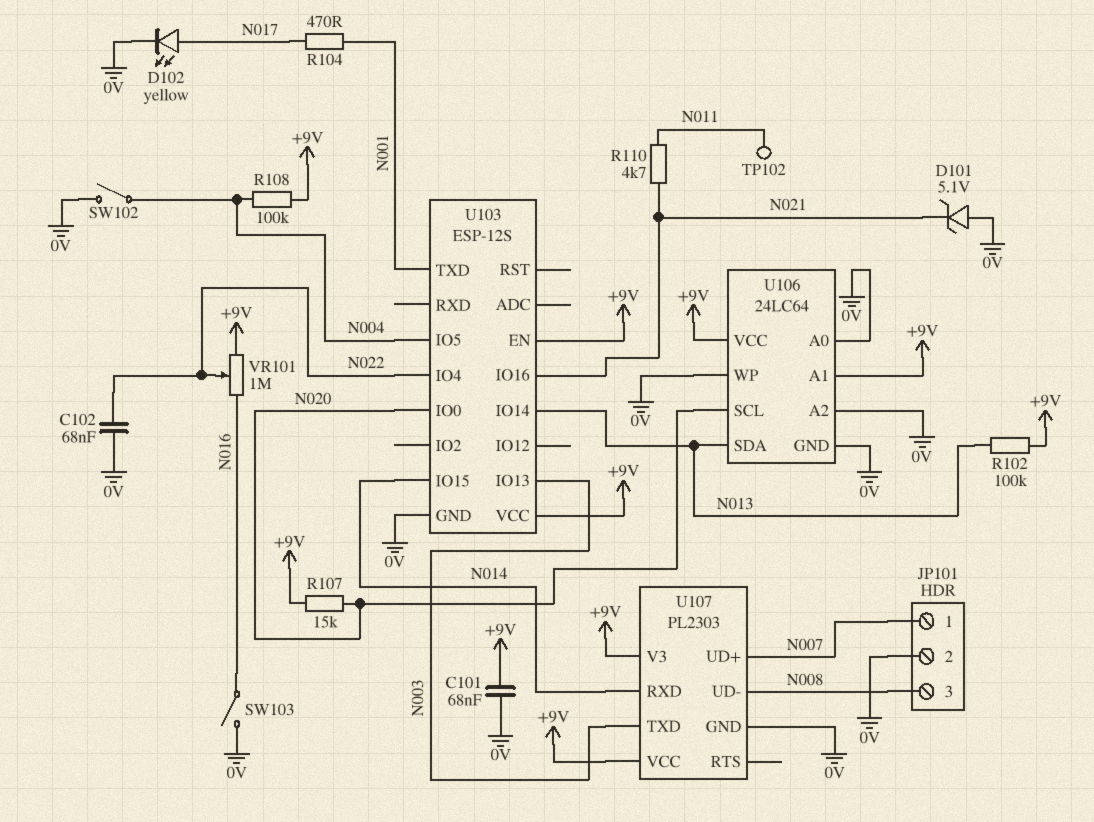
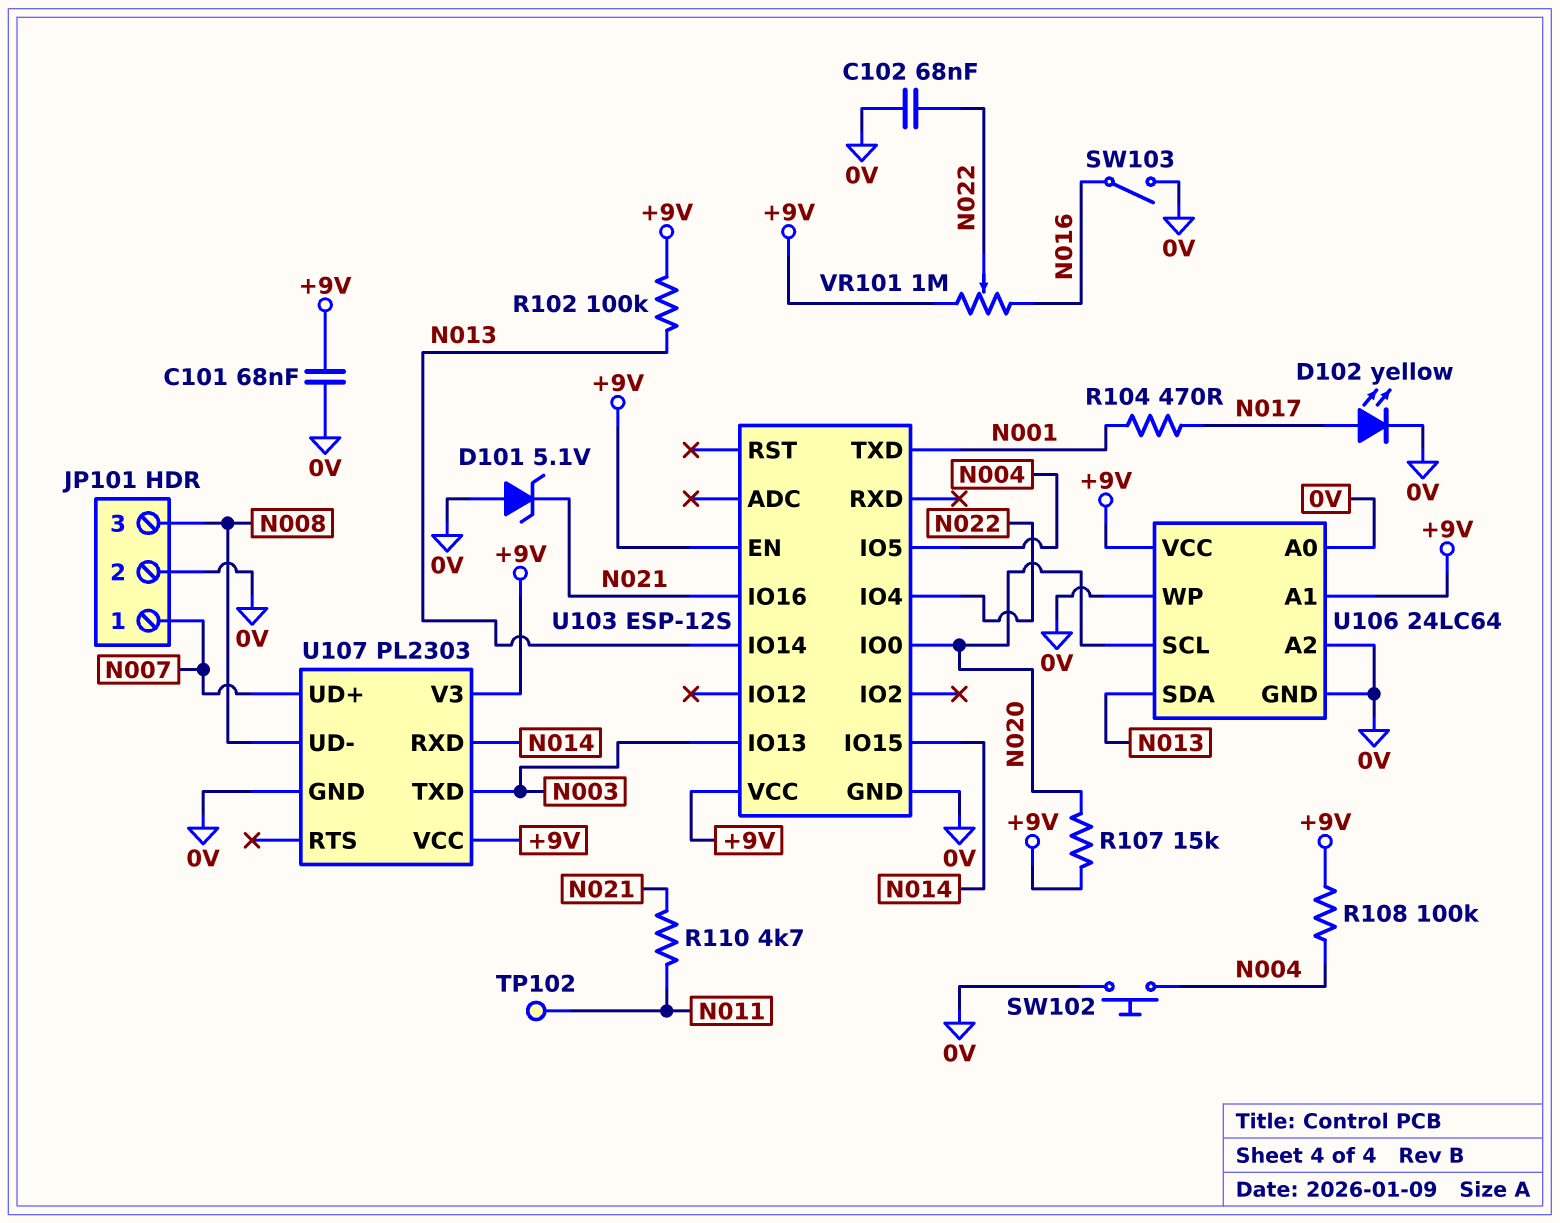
SW102: switch (0V, N004) -> button (0V, N004)

